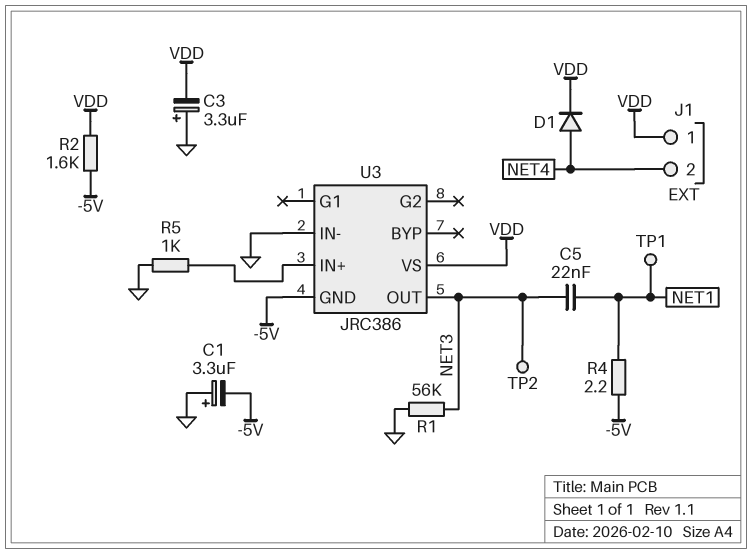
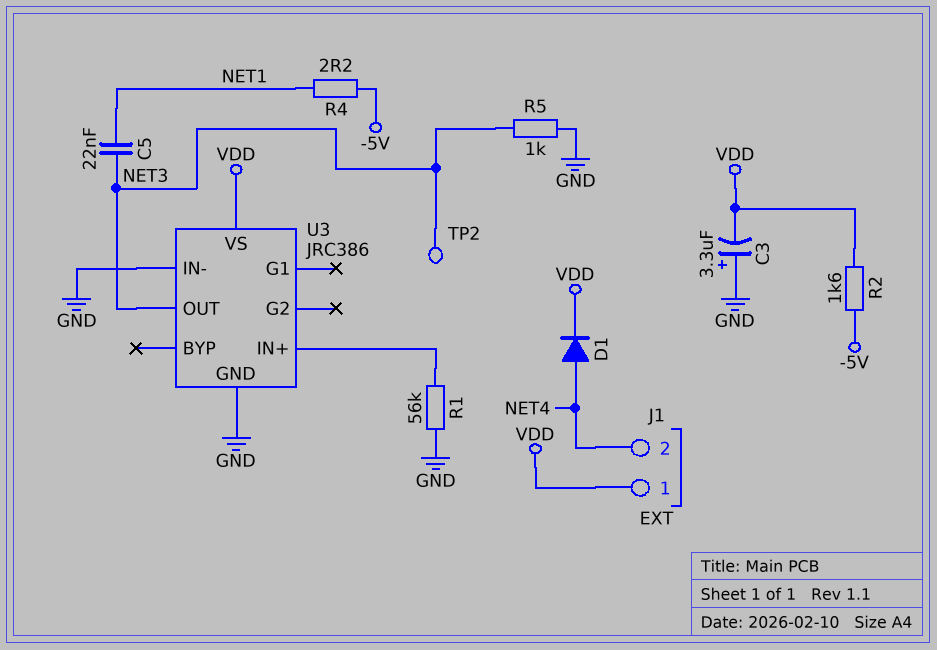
C1: 3.3uF (plus GND, minus -5V) -> none
R1: 56k (GND, NET3) -> 56k (GND, U3/IN+)
R5: 1k (GND, U3/IN+) -> 1k (GND, NET3)
TP1: test point (NET1) -> none
U3 pin GND: -5V -> GND

